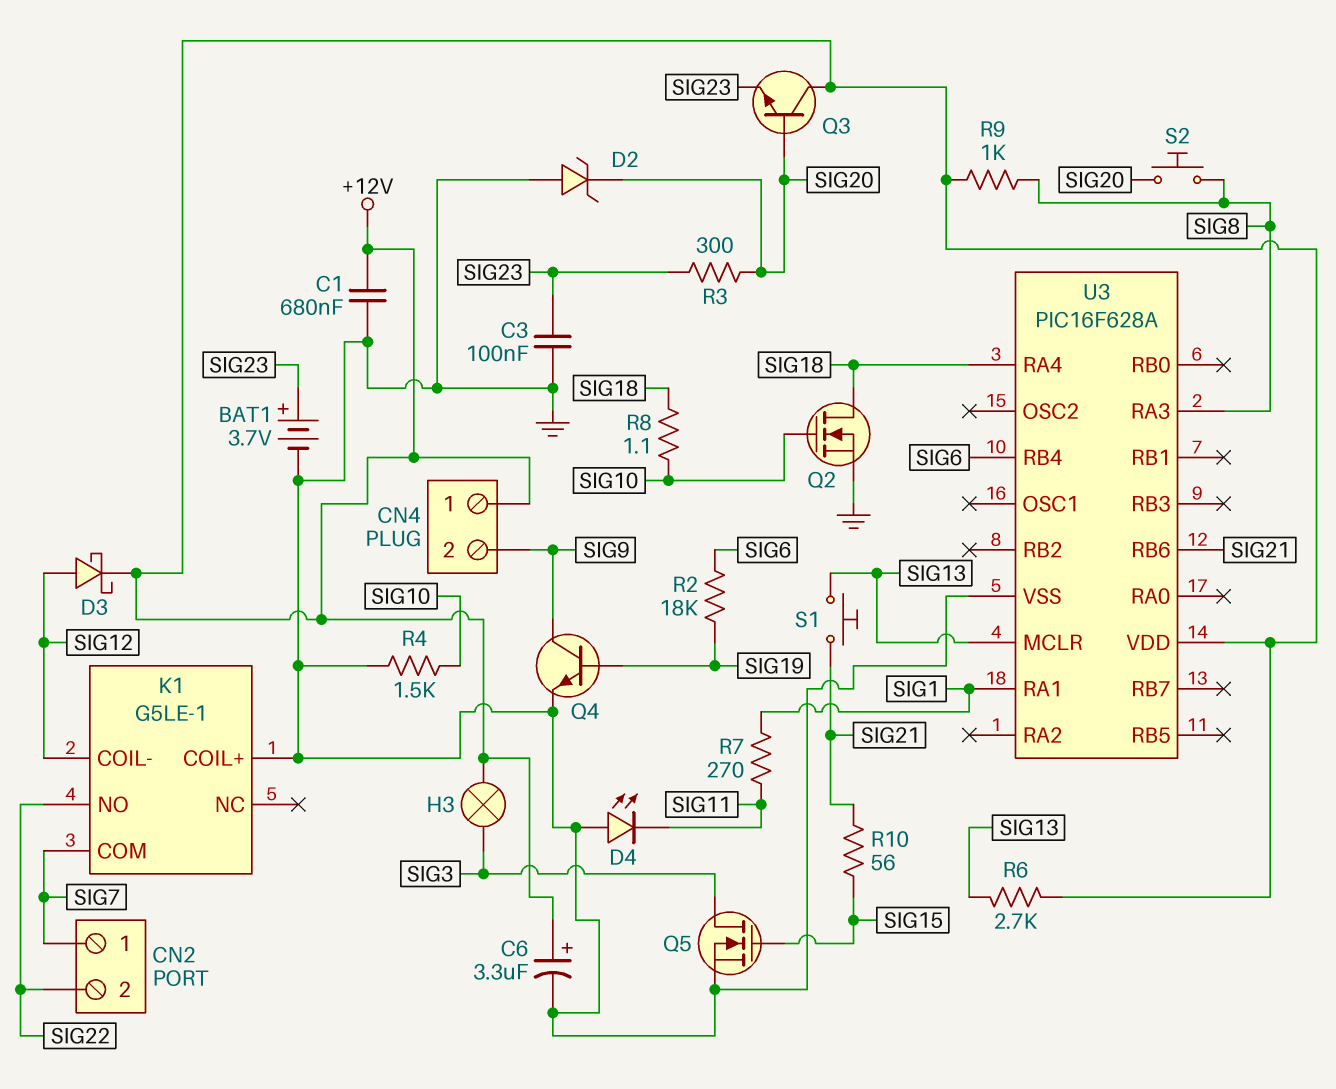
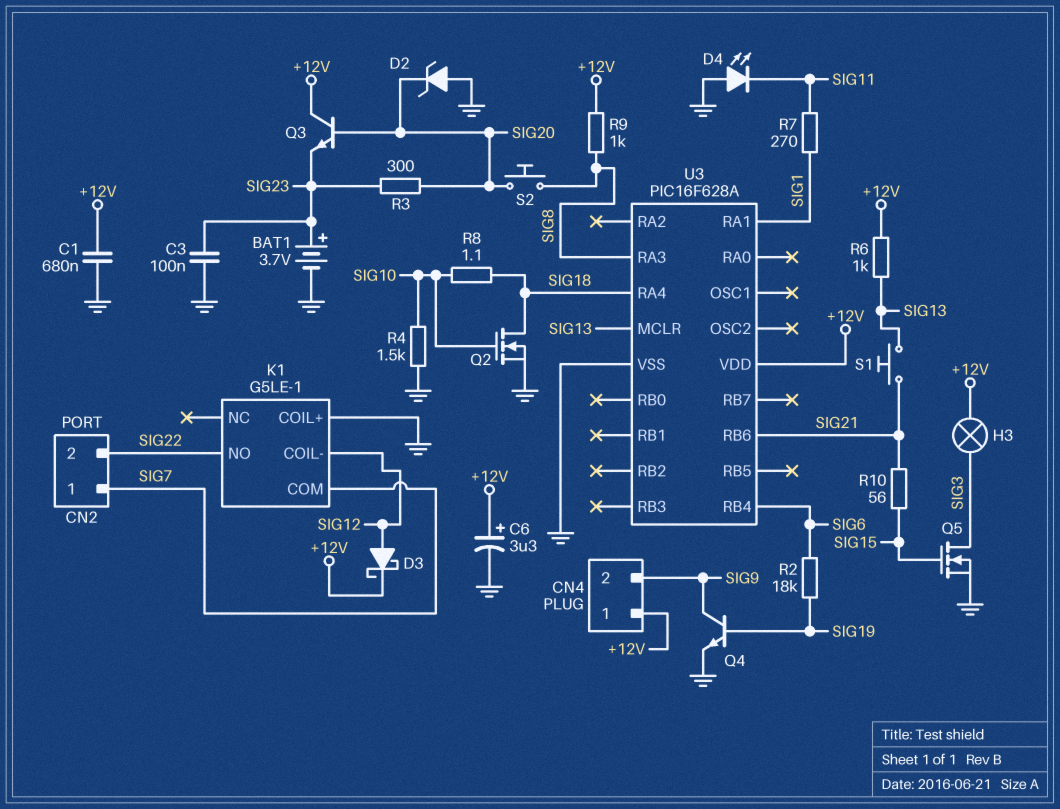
R6: 2.7k (+12V, SIG13) -> 1k (+12V, SIG13)

